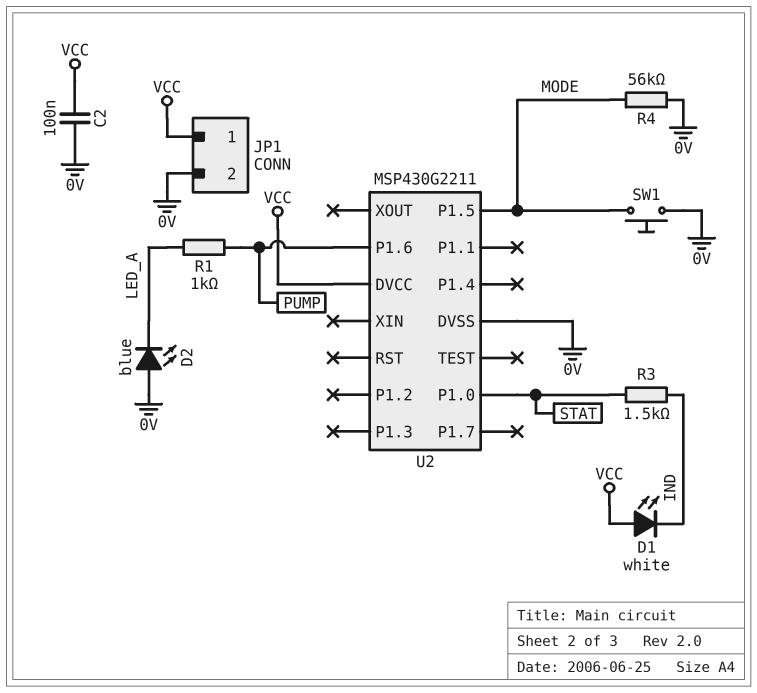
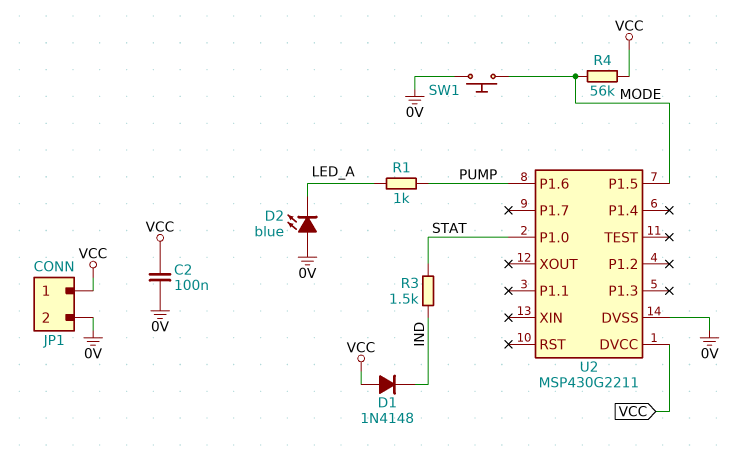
D1: LED white (A VCC, K IND) -> diode 1N4148 (A VCC, K IND)
R4: 56k (0V, MODE) -> 56k (MODE, VCC)

